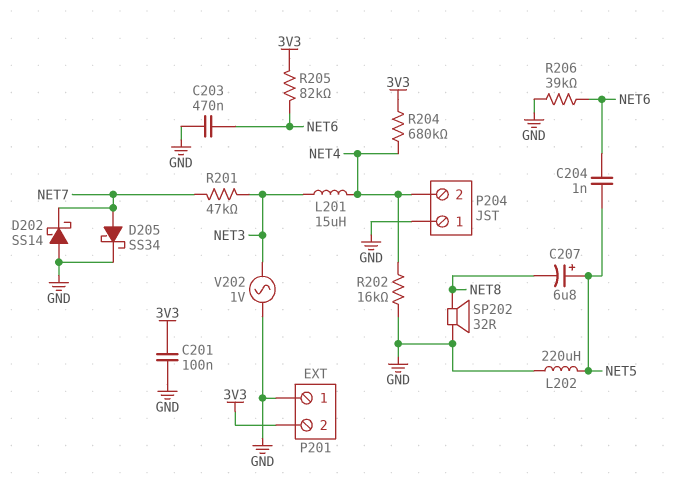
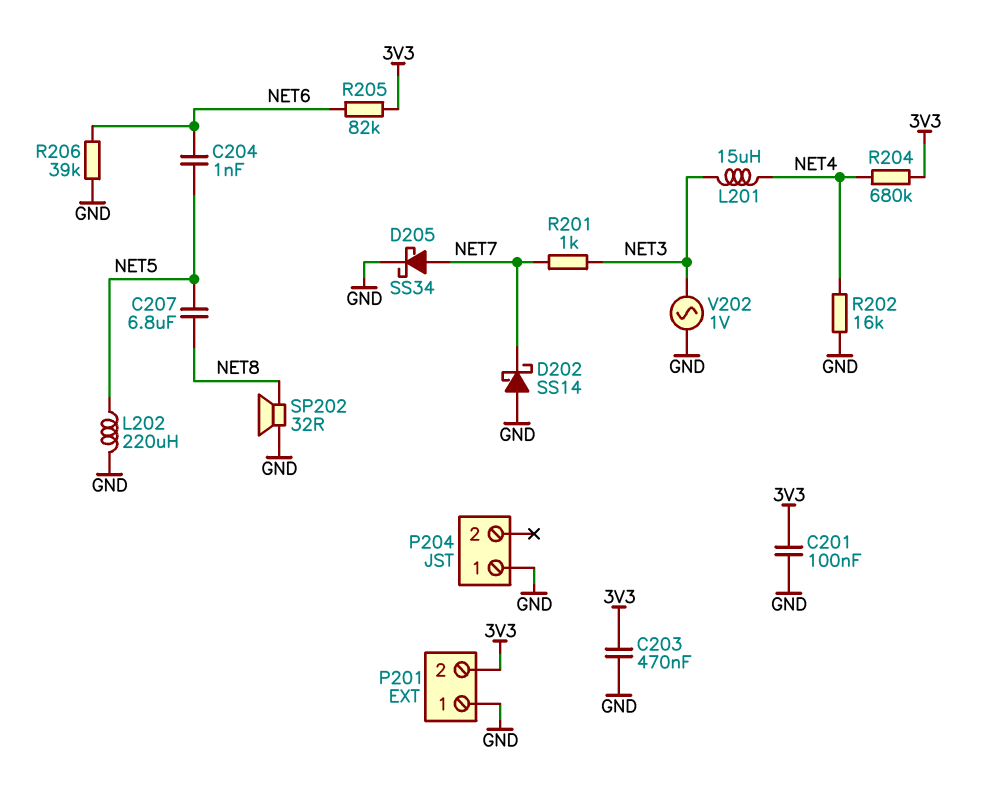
C203: 470nF (GND, NET6) -> 470nF (3V3, GND)
C207: 6.8uF (plus NET5, minus NET8) -> 6.8uF (NET5, NET8)
P204 pin 2: NET4 -> none
R201: 47k (NET3, NET7) -> 1k (NET3, NET7)

